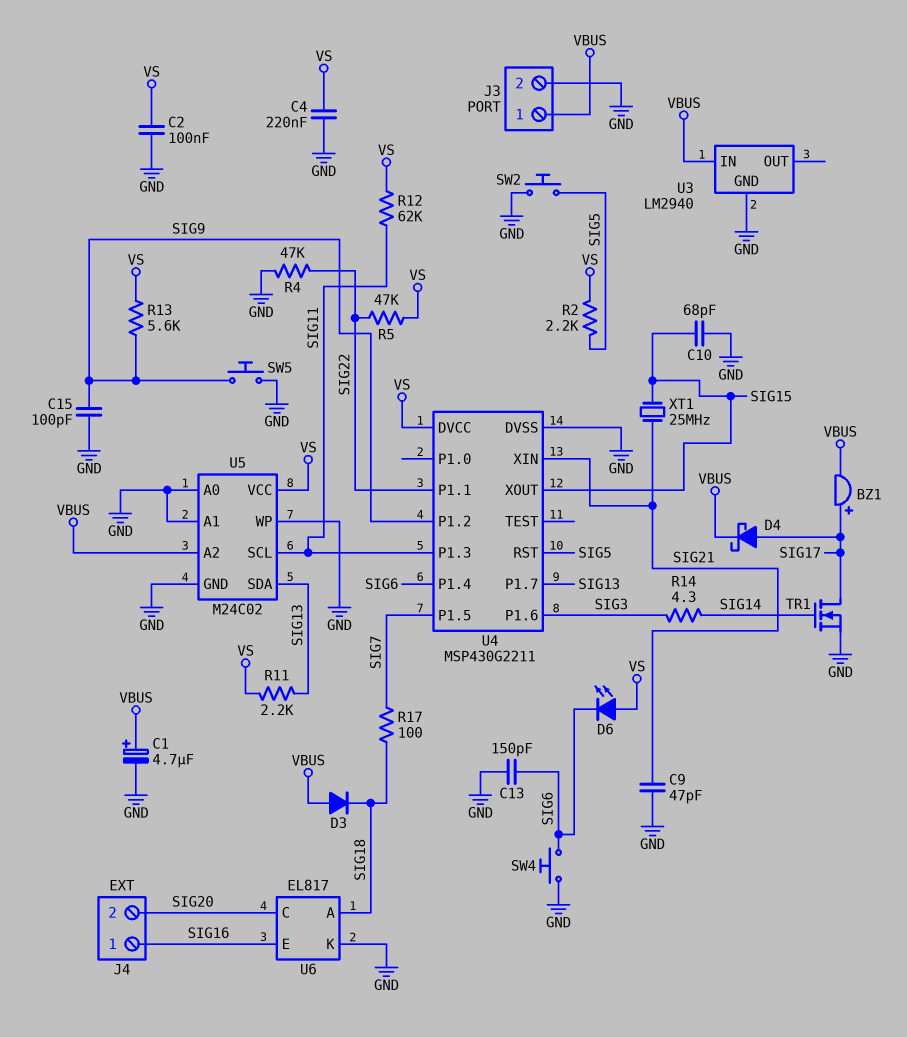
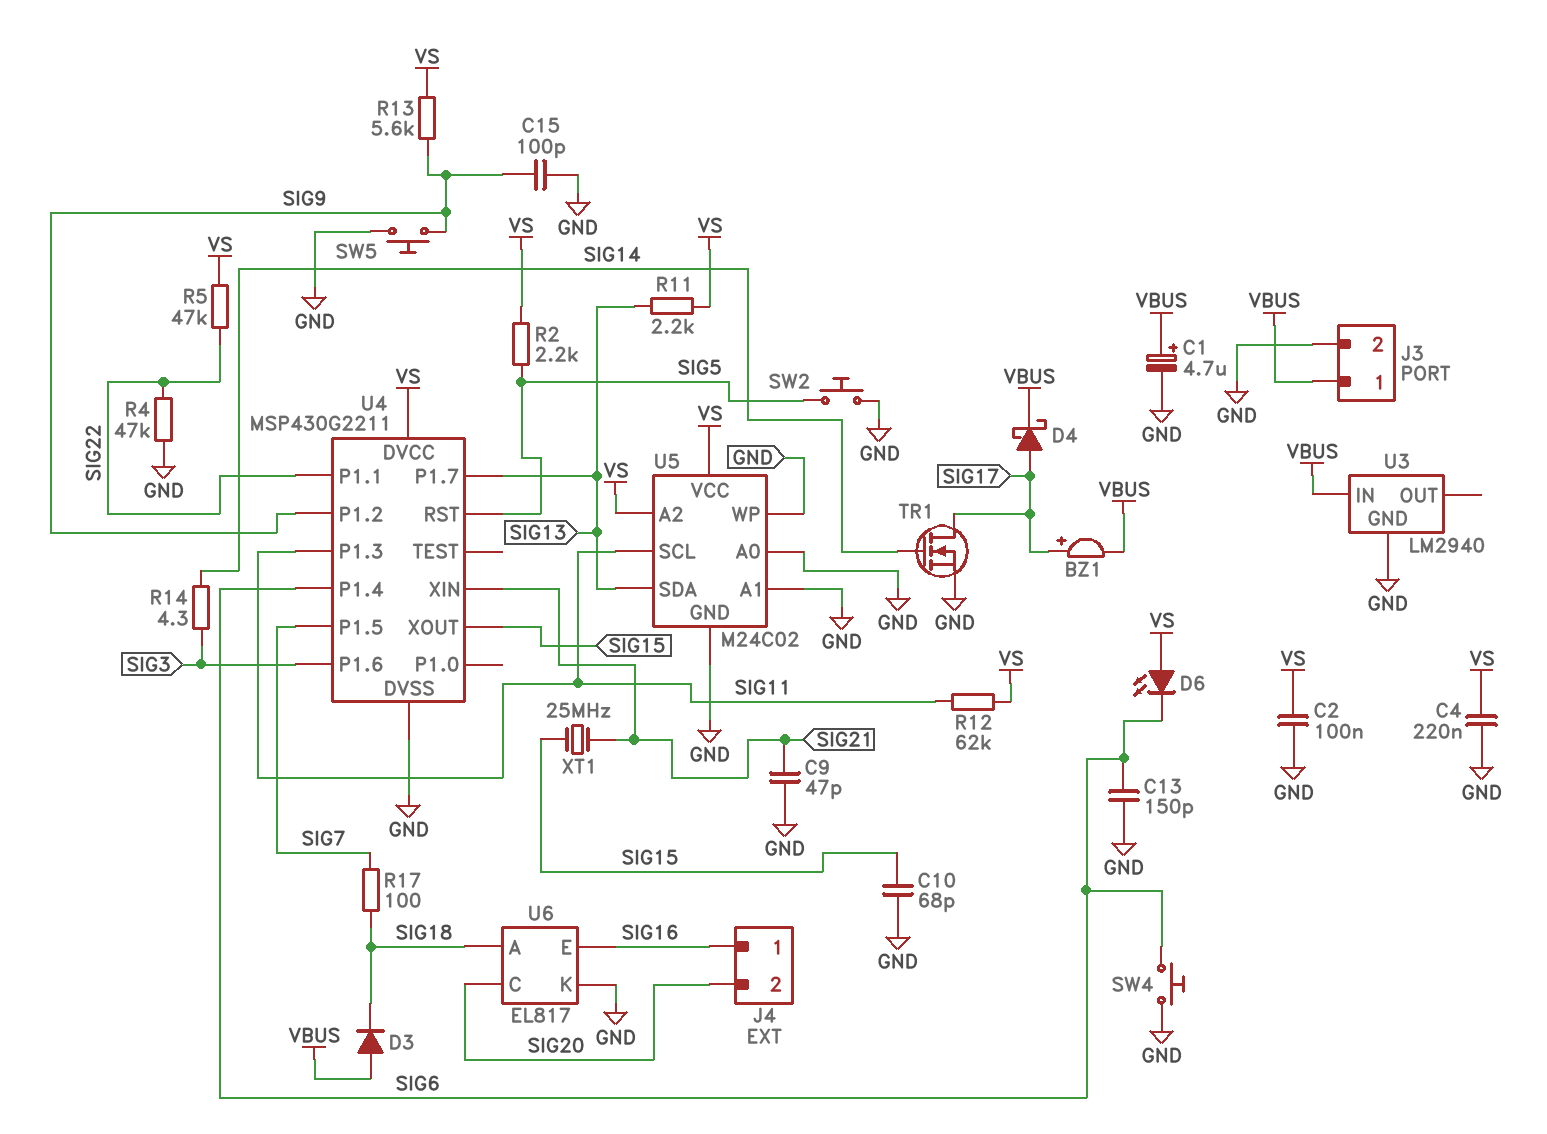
U5 pin A2: VBUS -> VS

